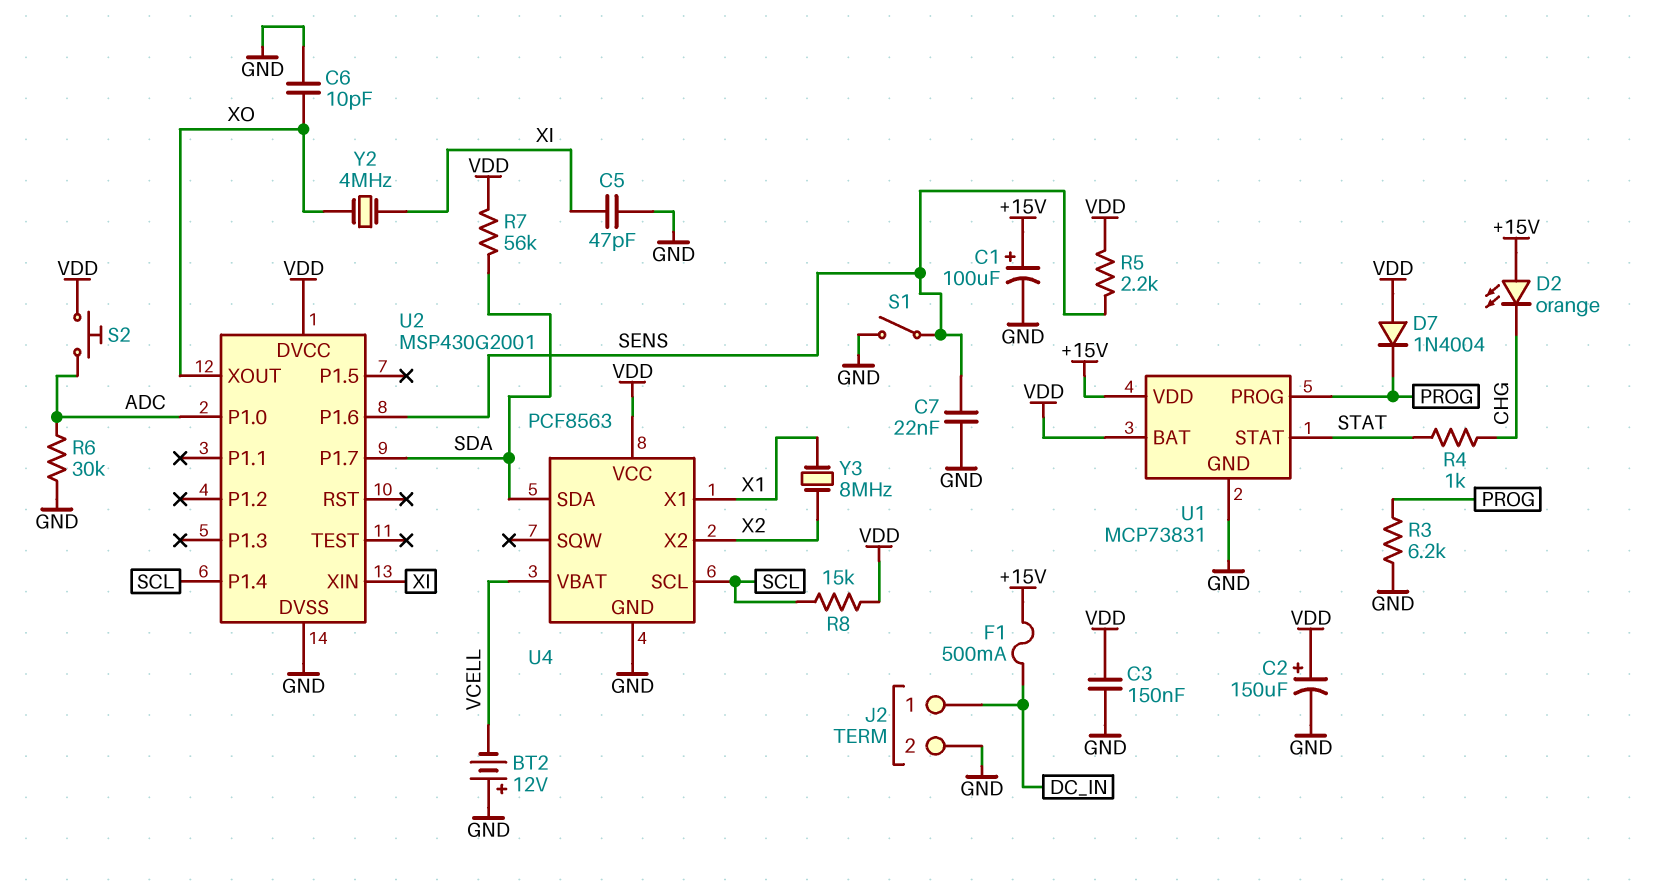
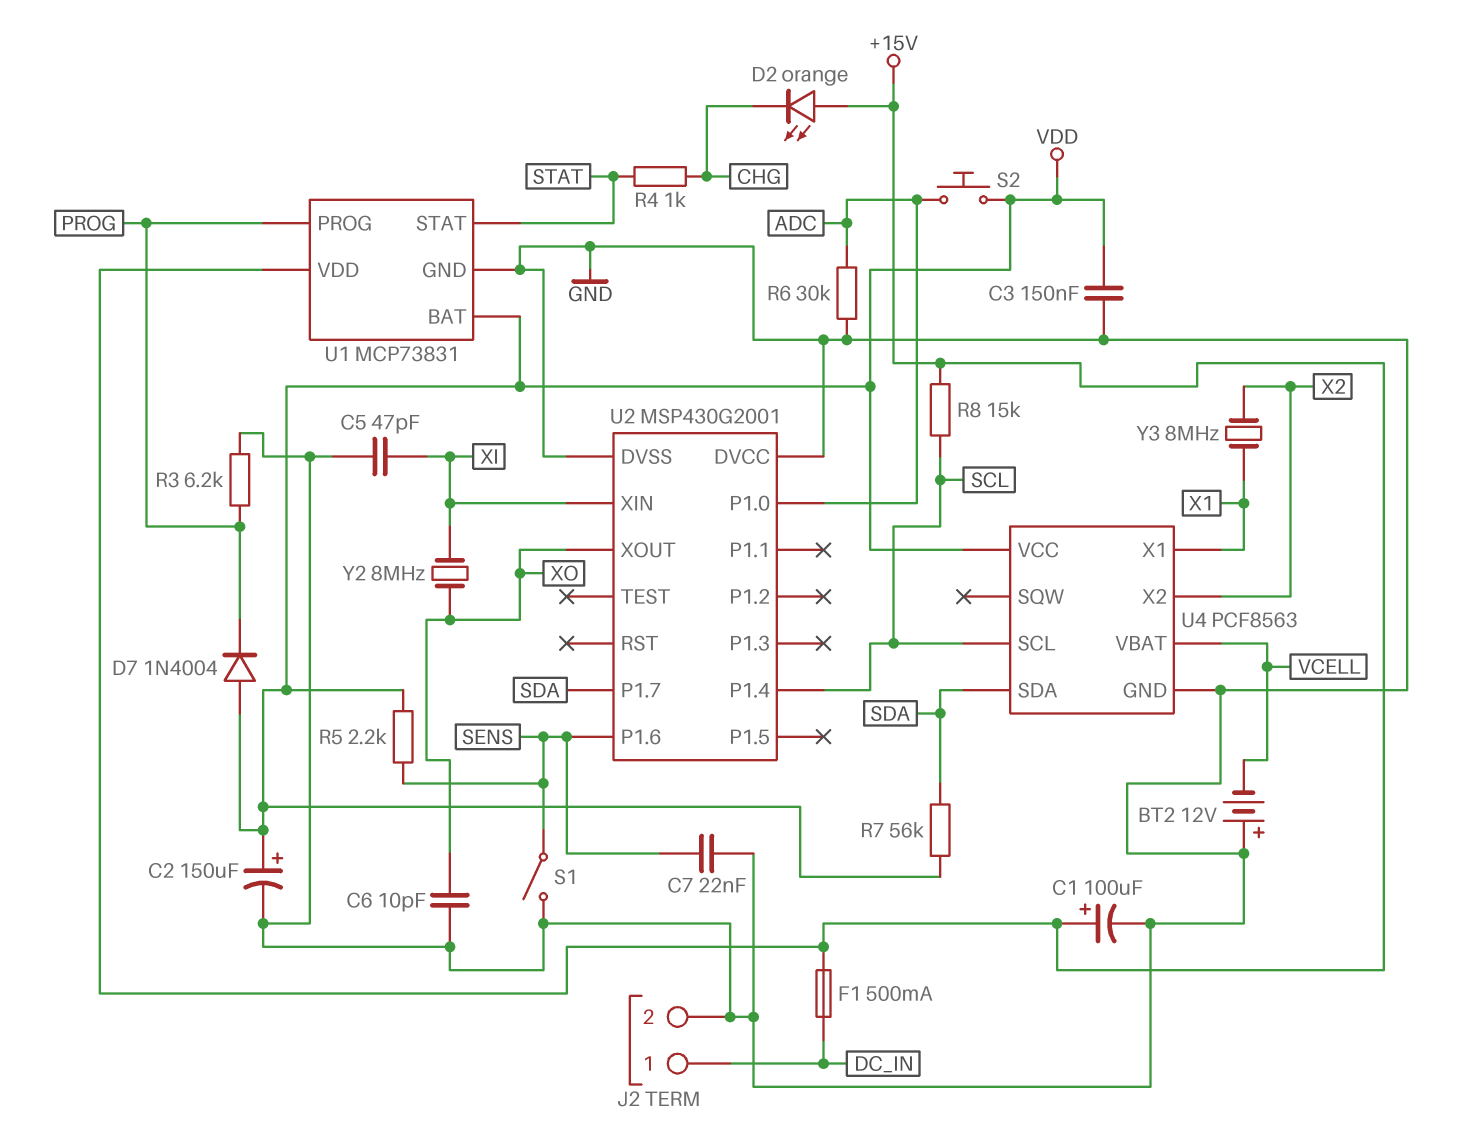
R8: 15k (SCL, VDD) -> 15k (+15V, SCL)
U2 pin DVCC: VDD -> GND
Y2: 4MHz (XI, XO) -> 8MHz (XI, XO)

